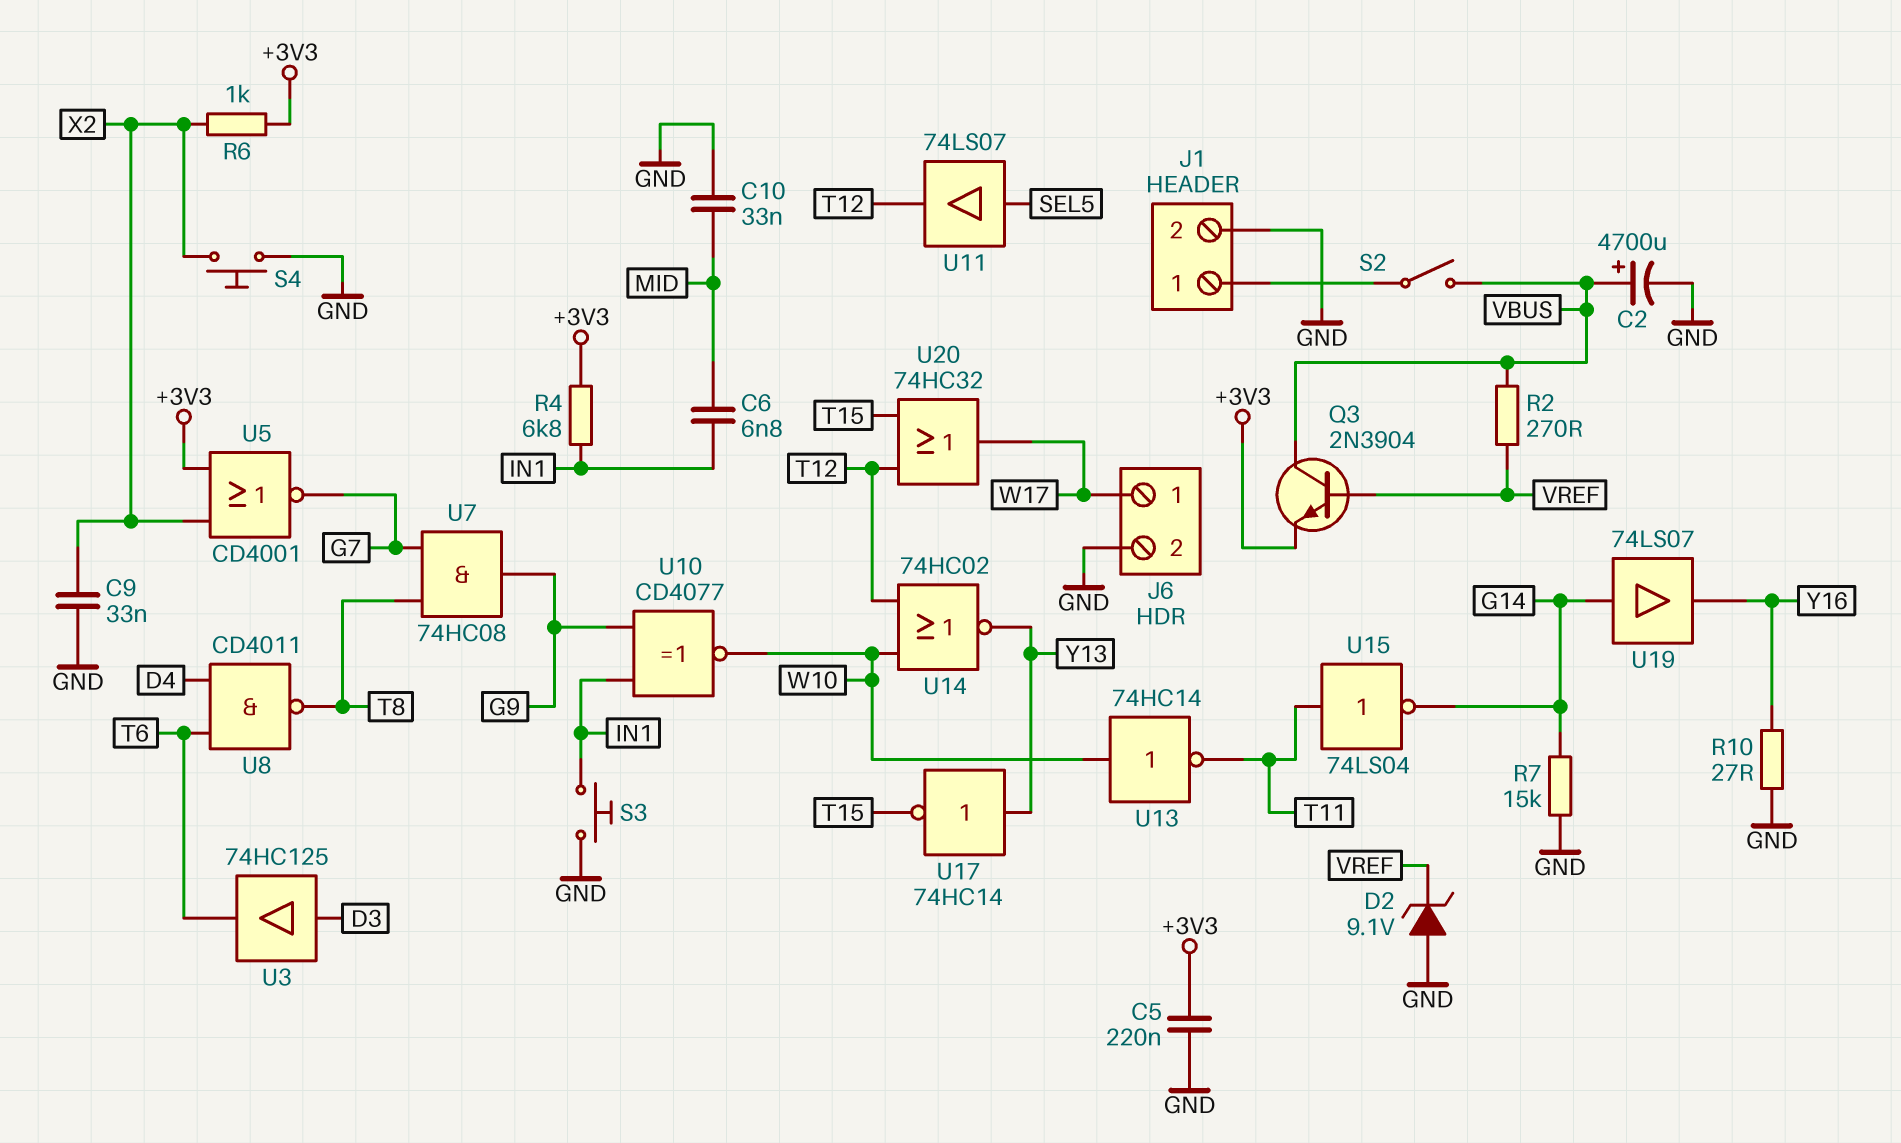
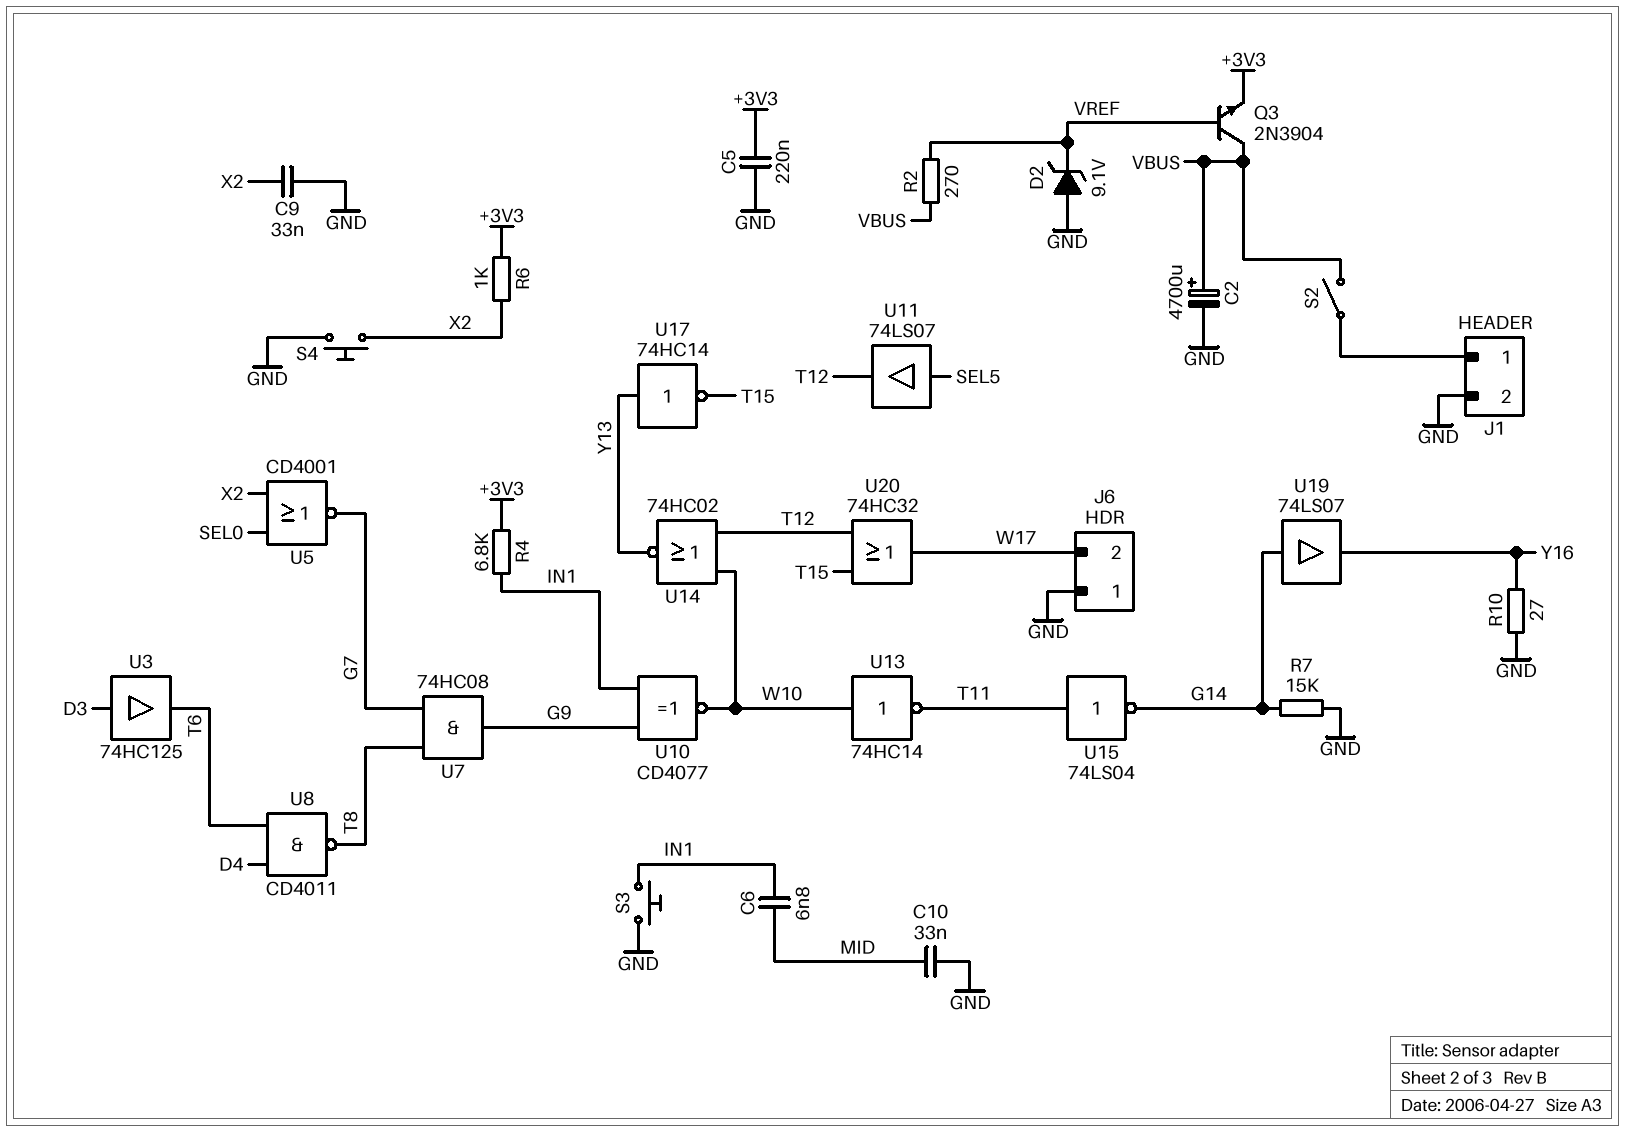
J6 pin 1: W17 -> GND
J6 pin 2: GND -> W17
U5: NOR CD4001 (in +3V3, in X2, out G7) -> NOR CD4001 (in SEL0, in X2, out G7)

